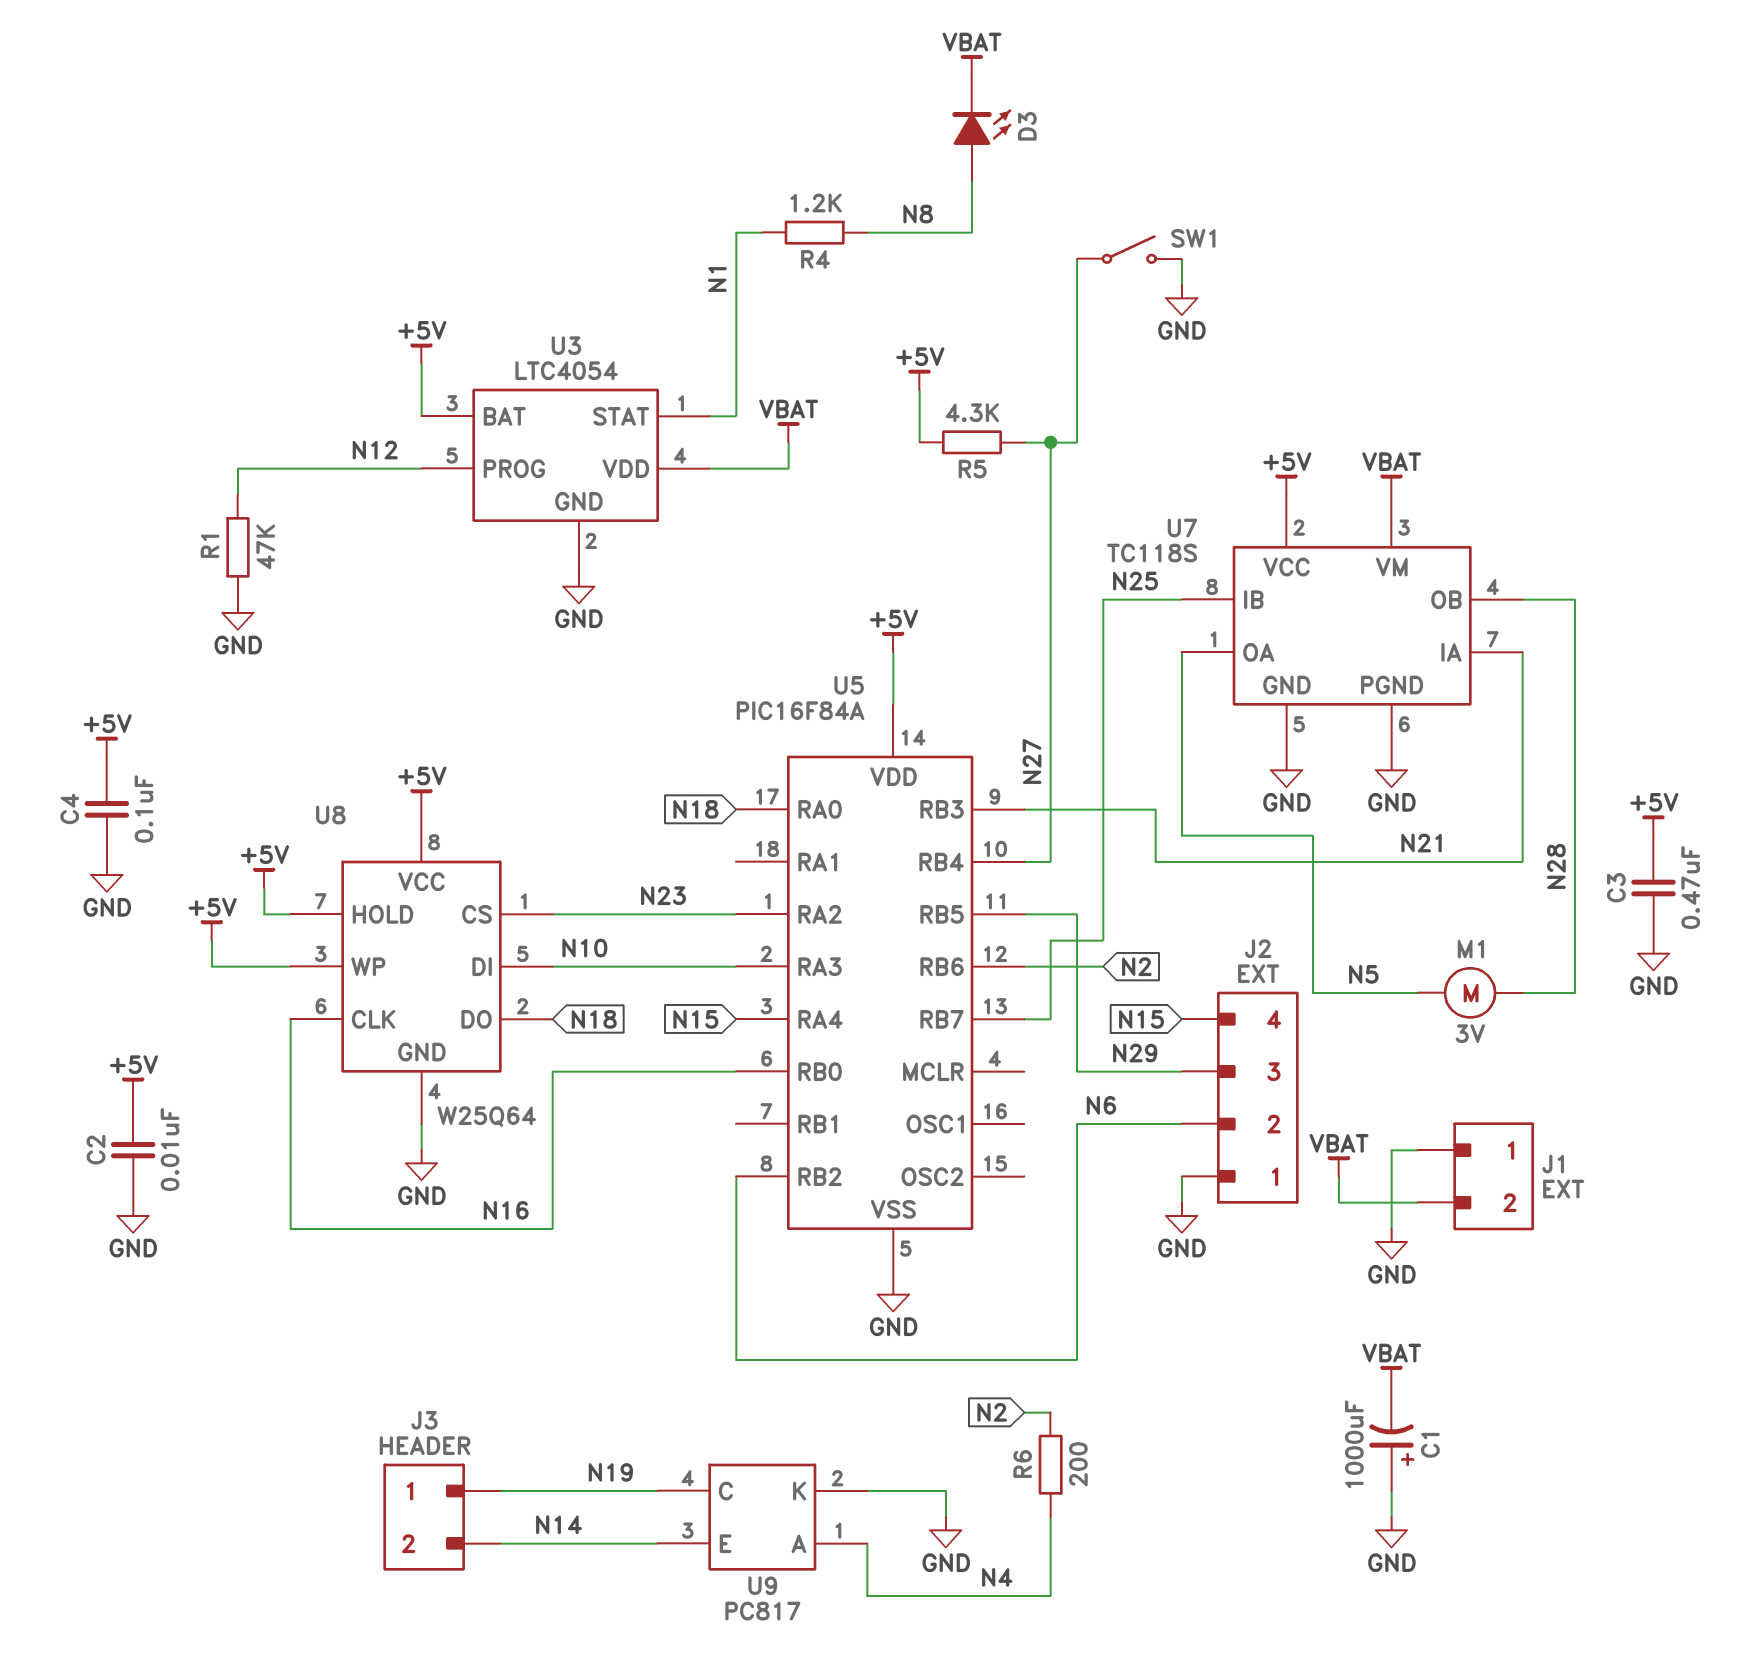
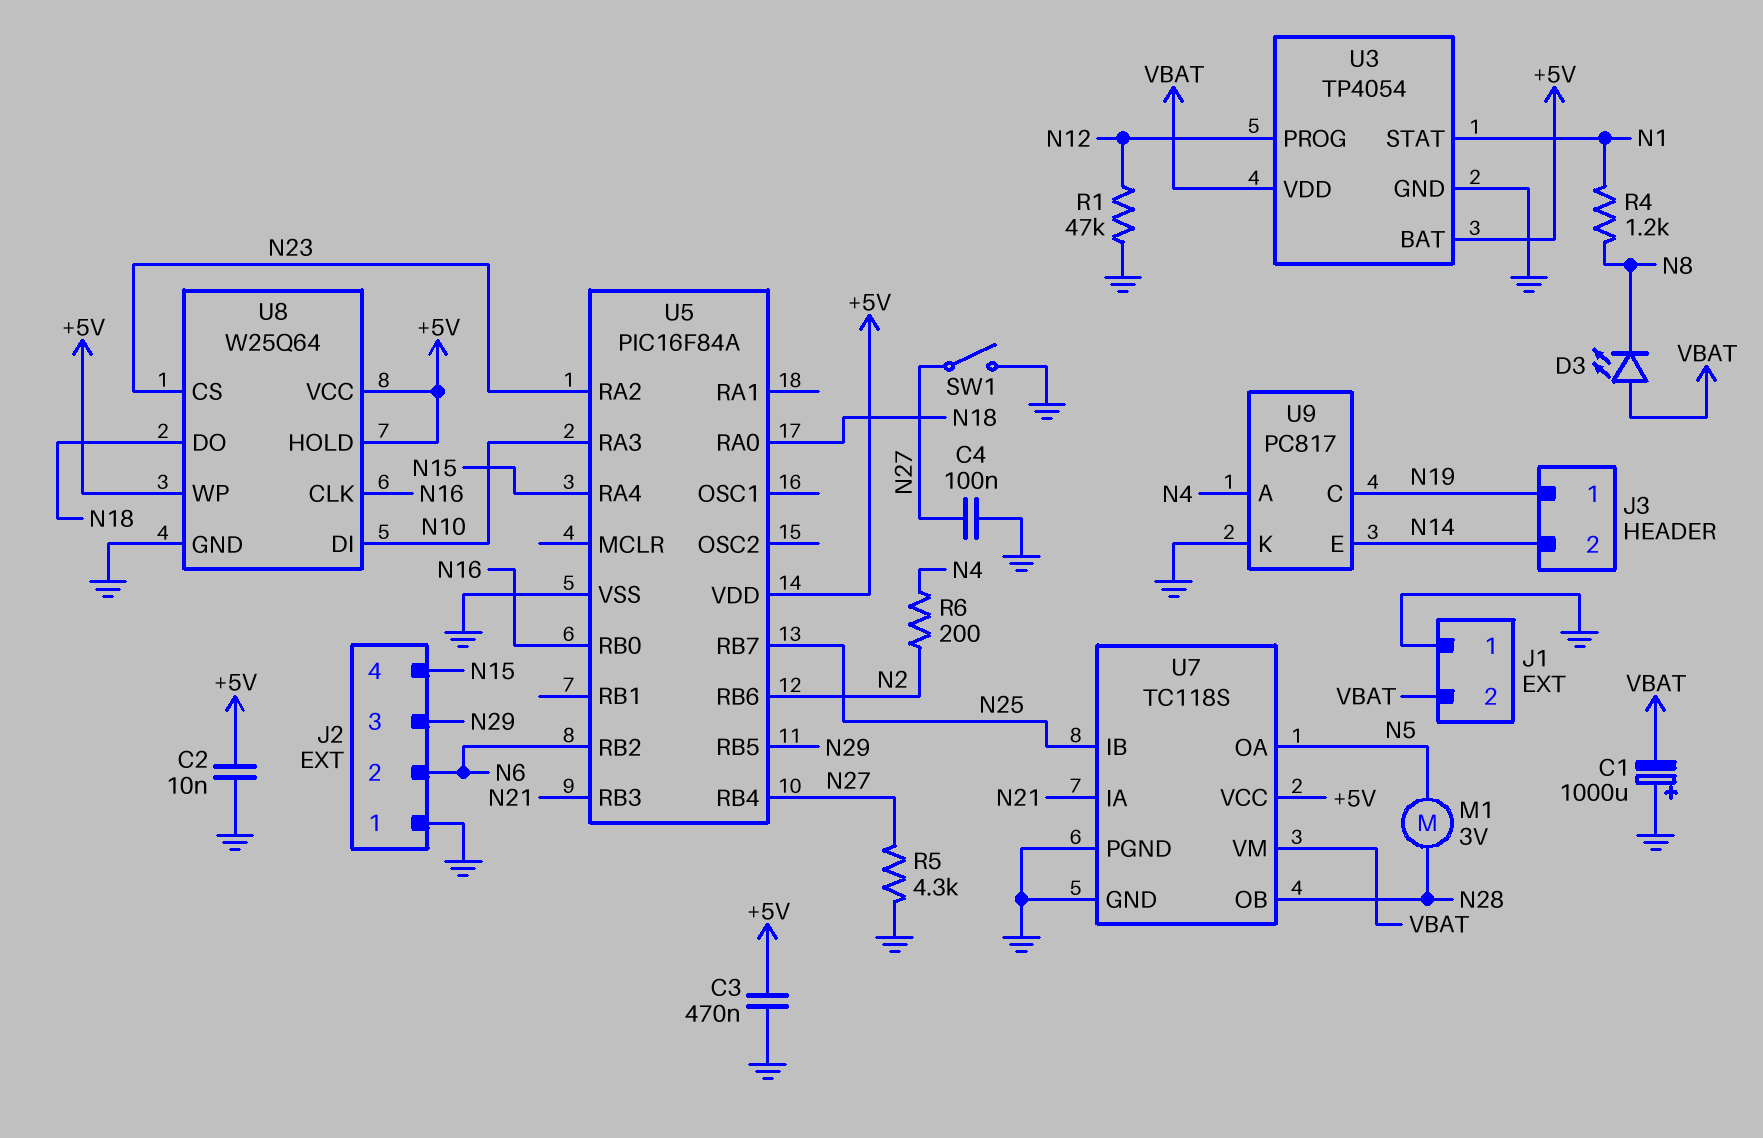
C4: 100nF (+5V, GND) -> 100nF (GND, N27)
D3: LED (A N8, K VBAT) -> LED (A VBAT, K N8)
R5: 4.3k (+5V, N27) -> 4.3k (GND, N27)
U3: LTC4054 -> TP4054

